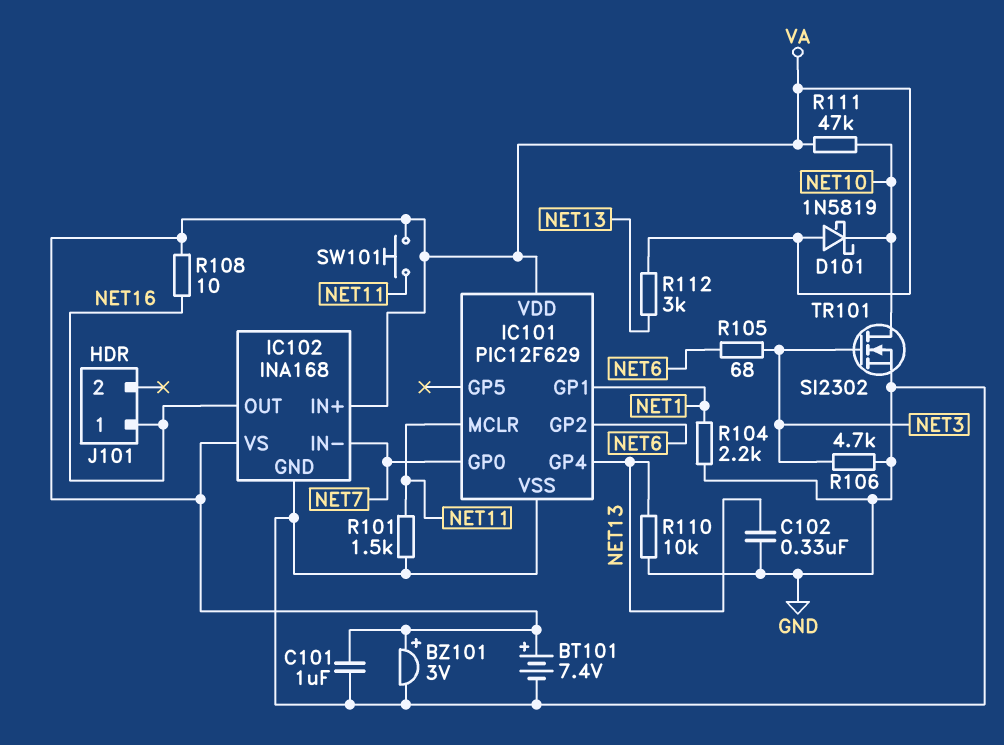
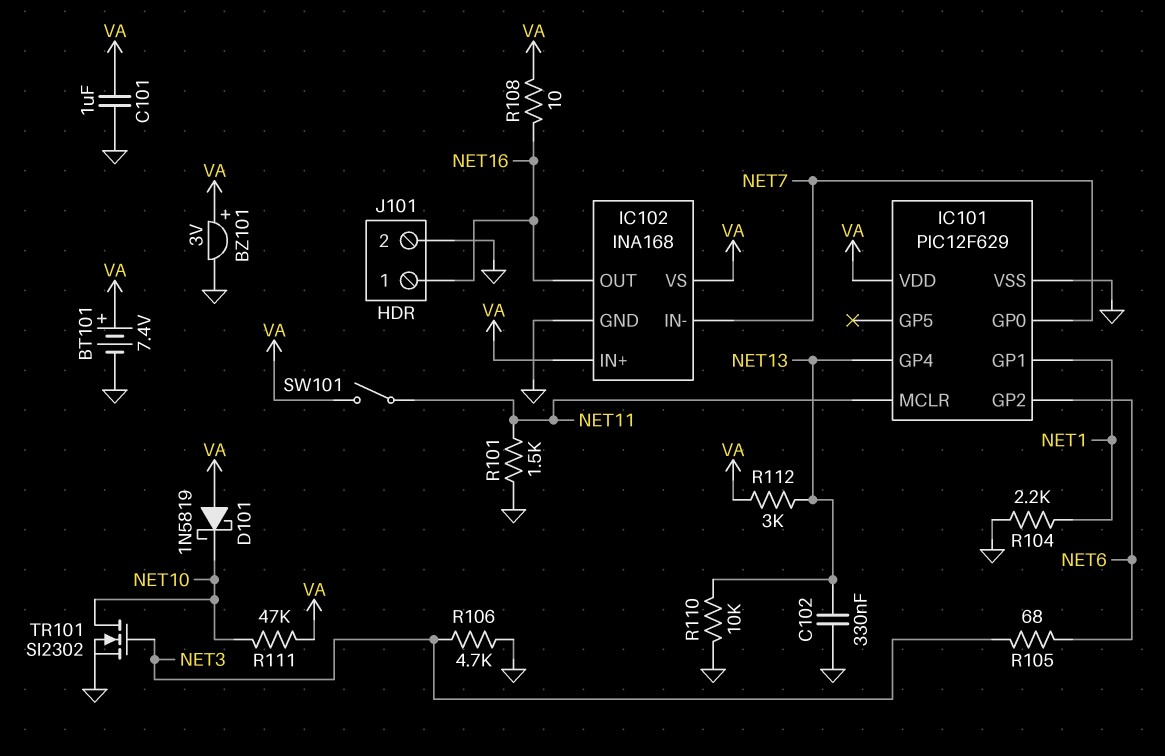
J101 pin 2: none -> GND
SW101: button (NET11, VA) -> switch (NET11, VA)

